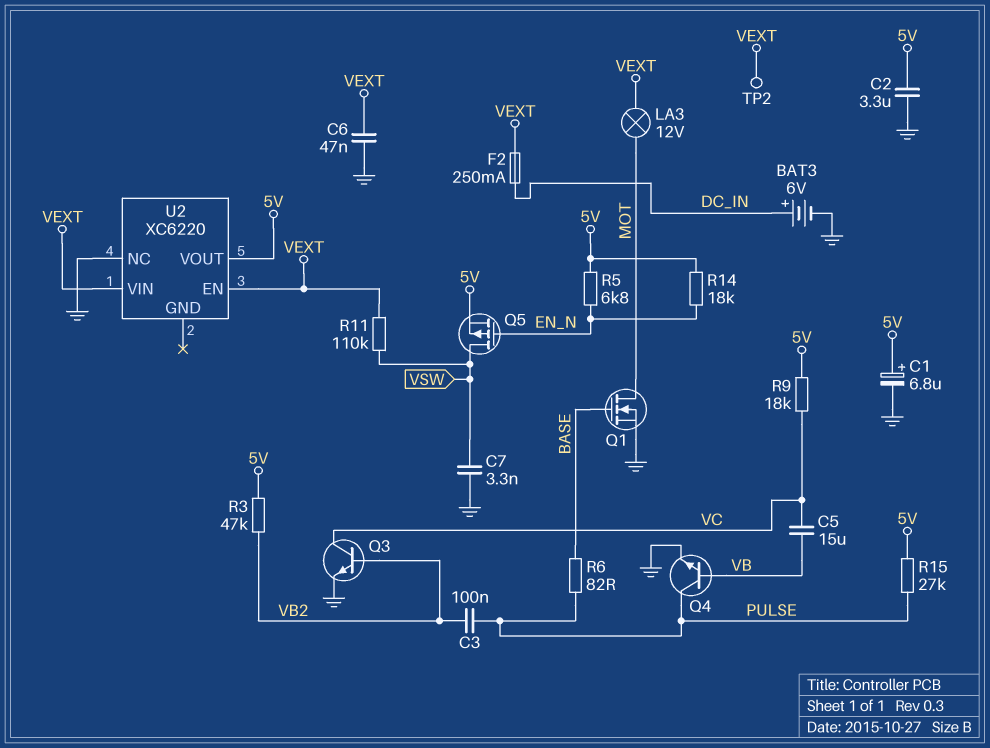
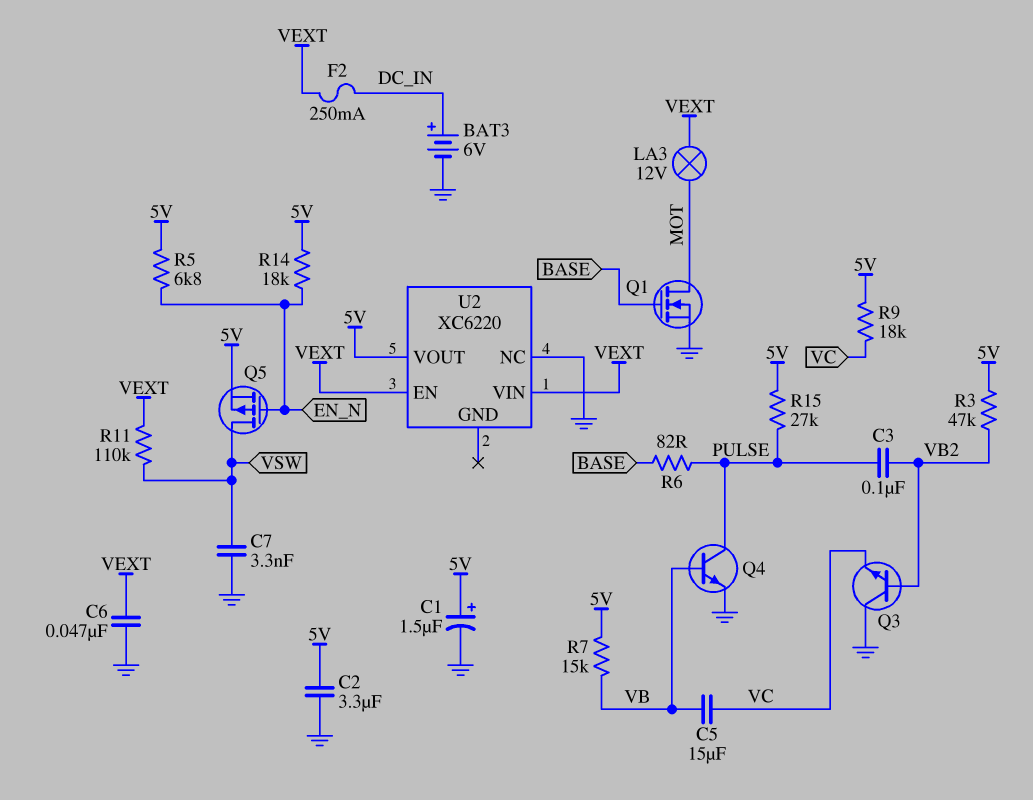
C1: 6.8uF (plus 5V, minus GND) -> 1.5uF (plus 5V, minus GND)
Q3: NPN (B VB2, C VC, E GND) -> NPN (B VB2, C GND, E VC)
R7: none -> 15k (5V, VB)
TP2: test point (VEXT) -> none

